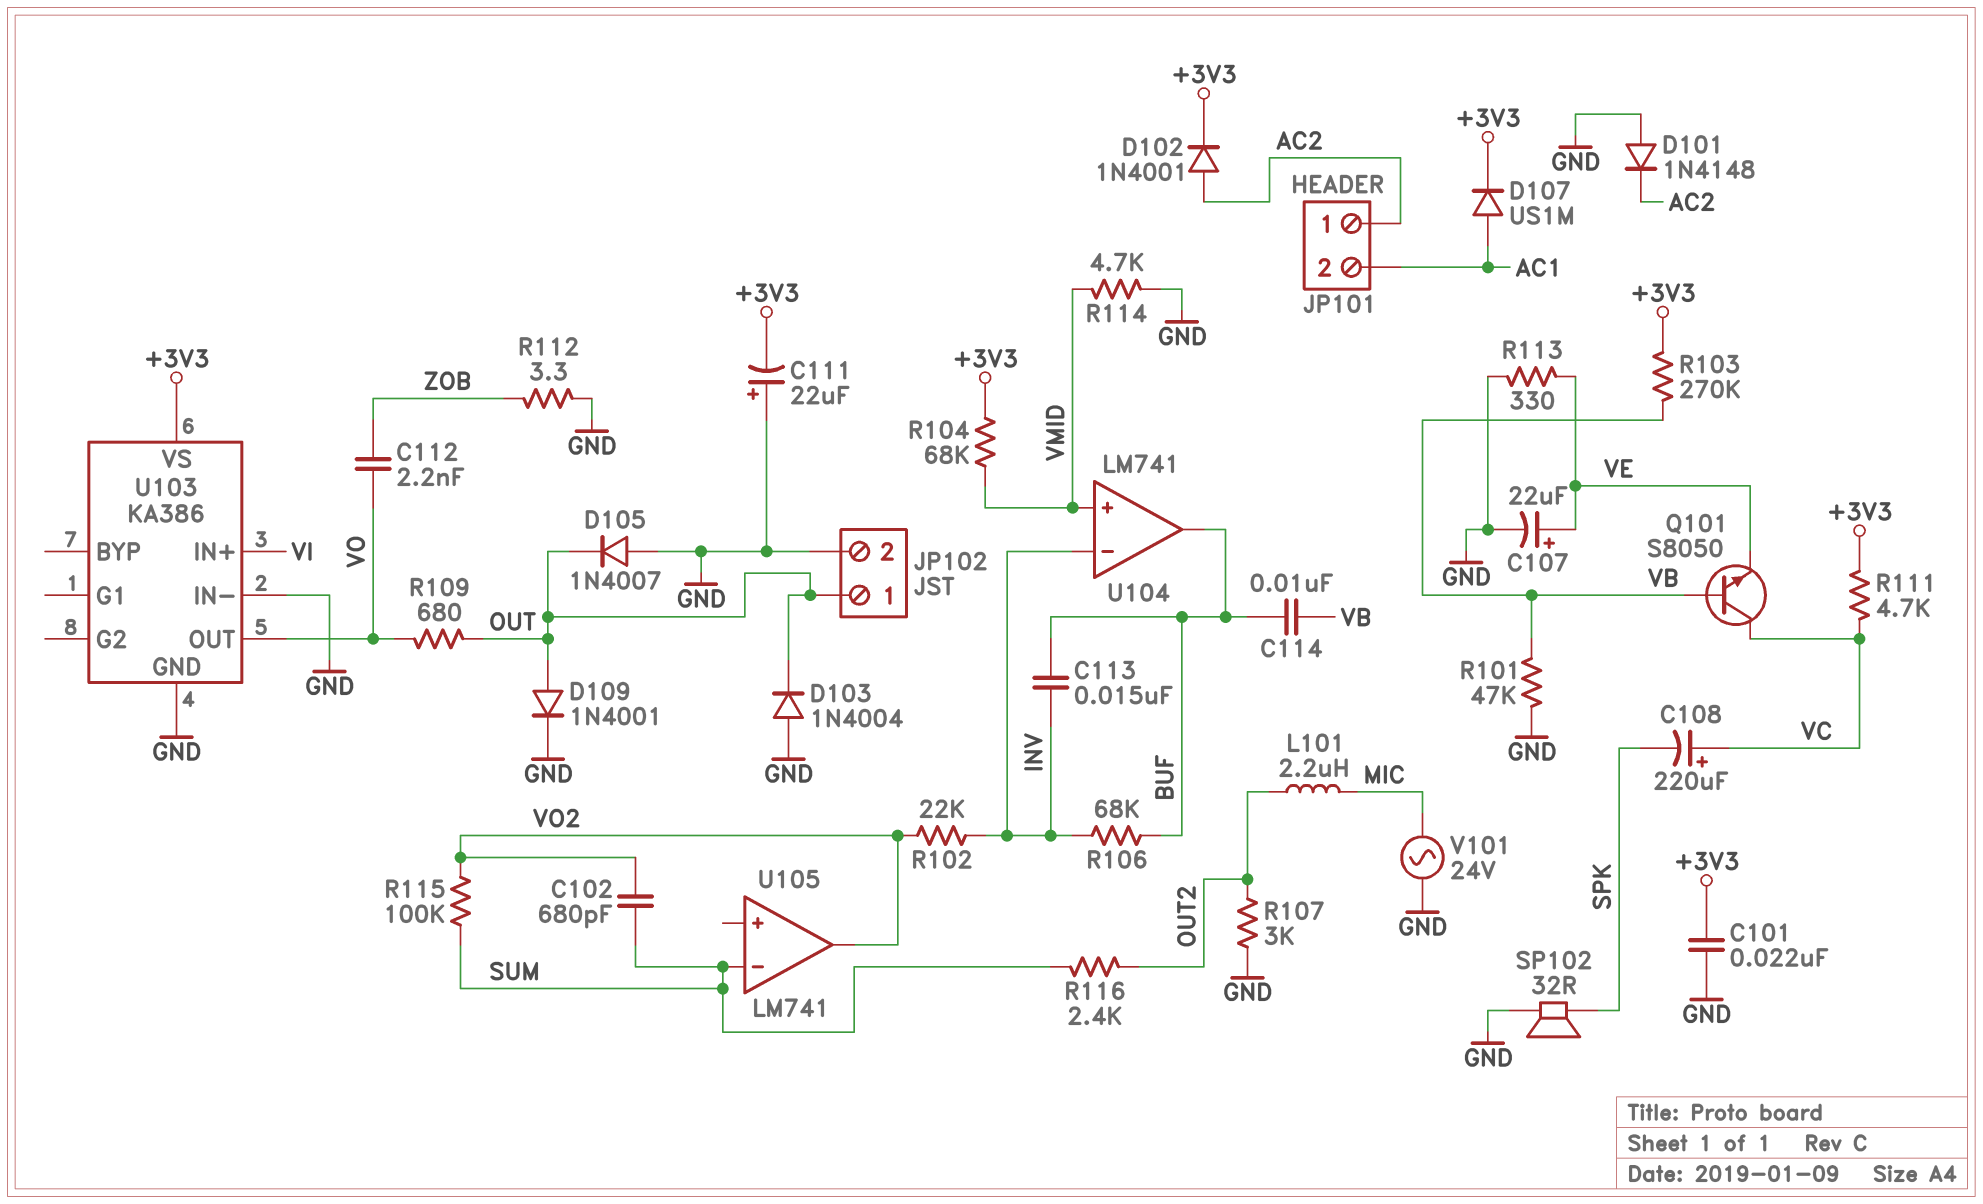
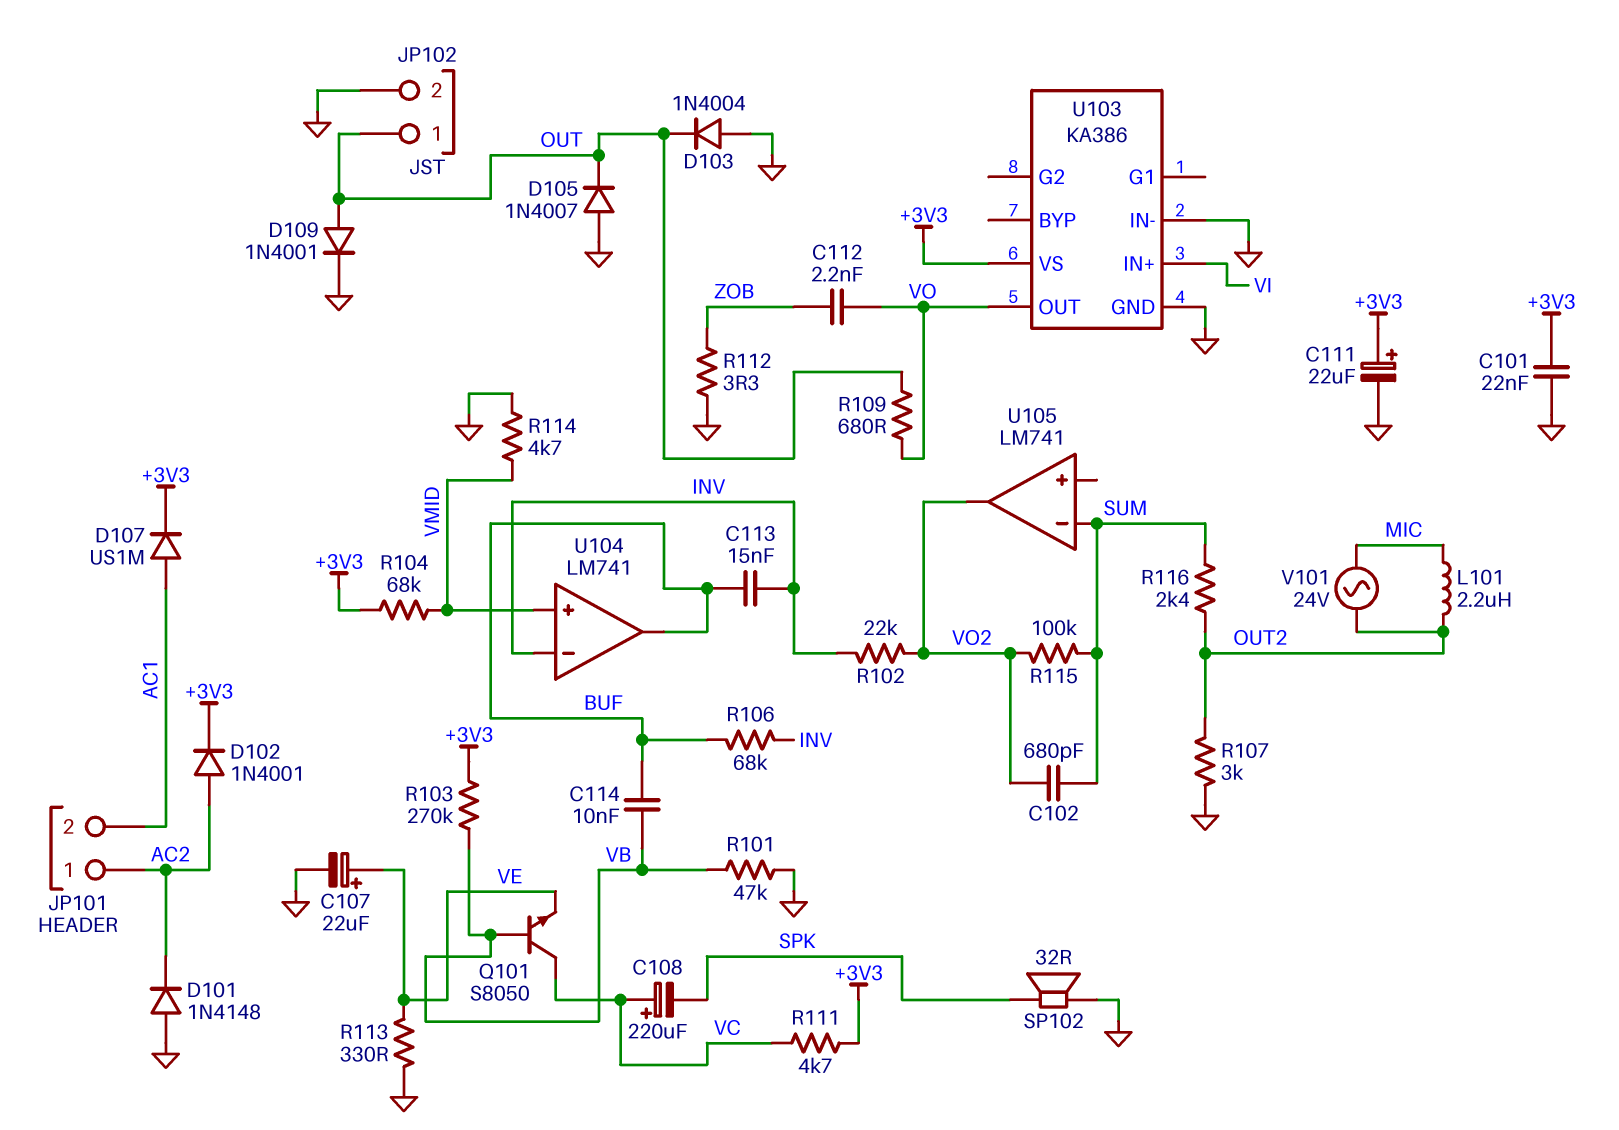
C111: 22uF (plus GND, minus +3V3) -> 22uF (plus +3V3, minus GND)
V101: AC 24V (GND, MIC) -> AC 24V (MIC, OUT2)

